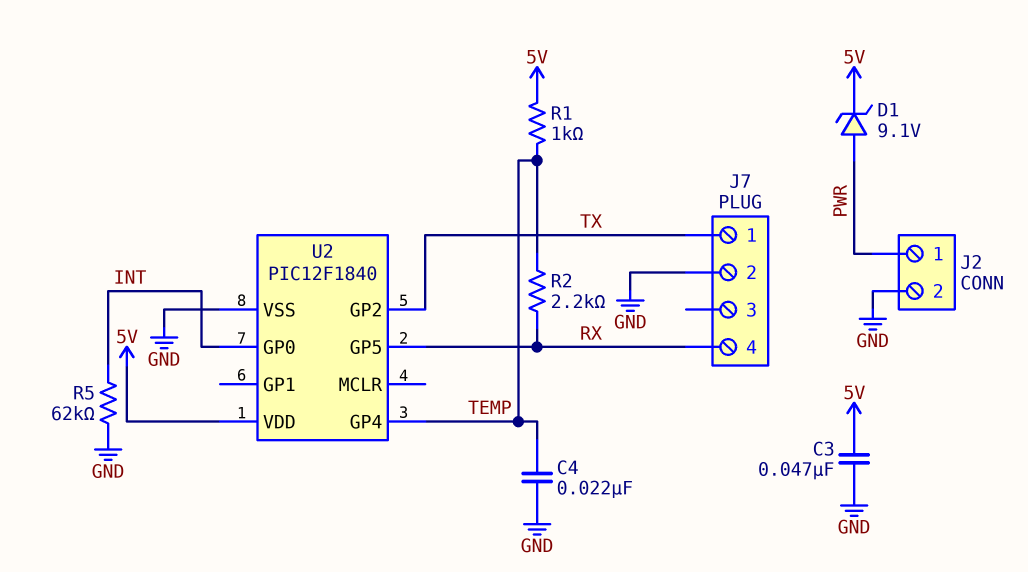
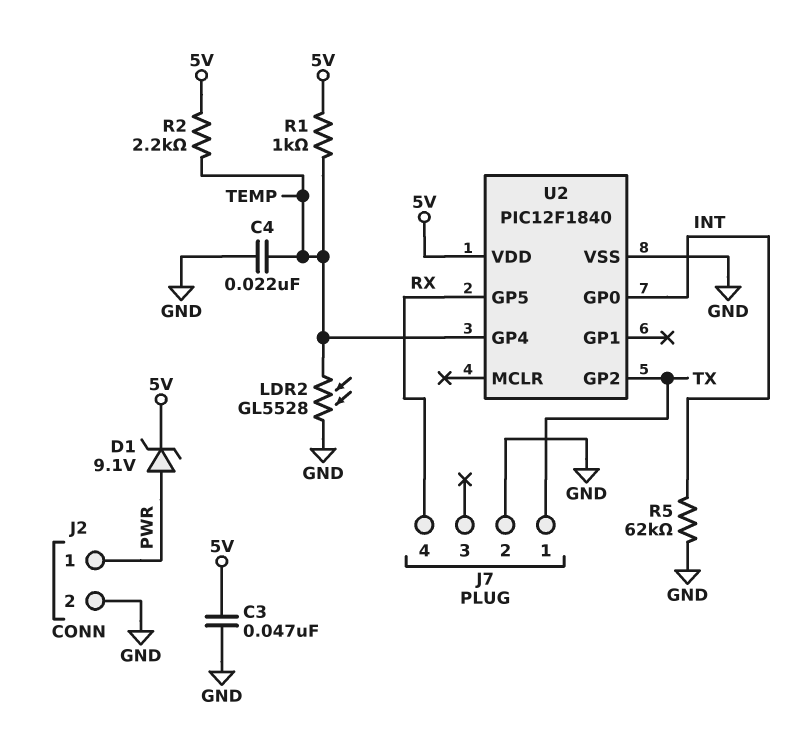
LDR2: none -> GL5528 (GND, TEMP)
R2: 2.2k (RX, TEMP) -> 2.2k (5V, TEMP)

